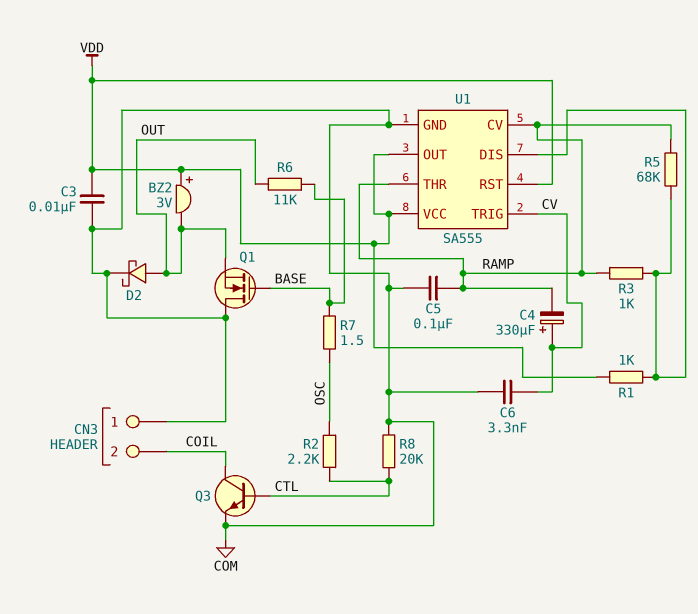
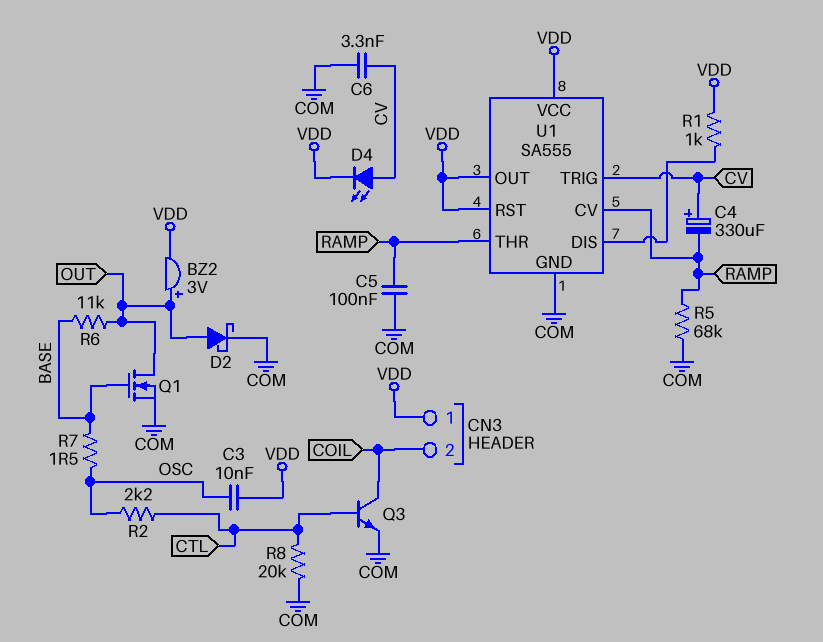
BZ2: buzzer 3V (plus VDD, minus OUT) -> buzzer 3V (plus OUT, minus VDD)
C3: 10nF (COM, VDD) -> 10nF (OSC, VDD)
CN3 pin 1: COM -> VDD
D4: none -> LED (A CV, K VDD)
Q1: NMOS (G BASE, D COM, S OUT) -> NMOS (G BASE, D OUT, S COM)
R3: 1k (RAMP, U1/DIS) -> none
R5: 68k (RAMP, U1/DIS) -> 68k (COM, RAMP)

